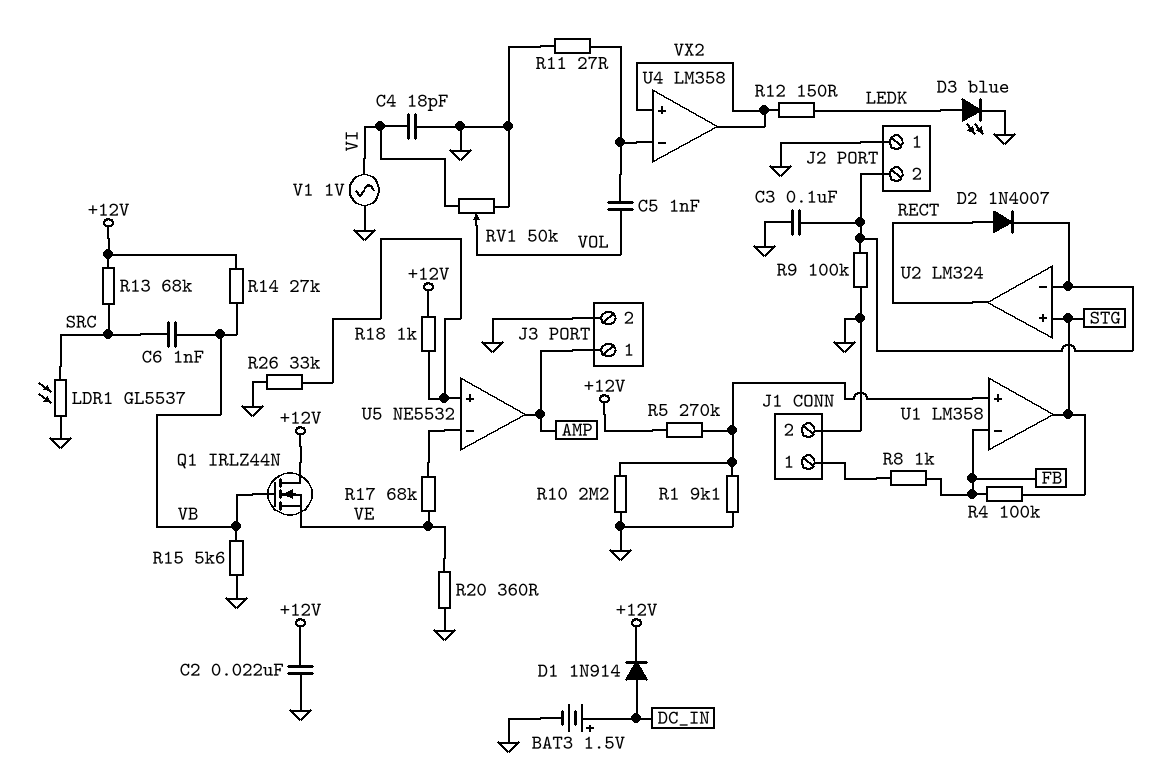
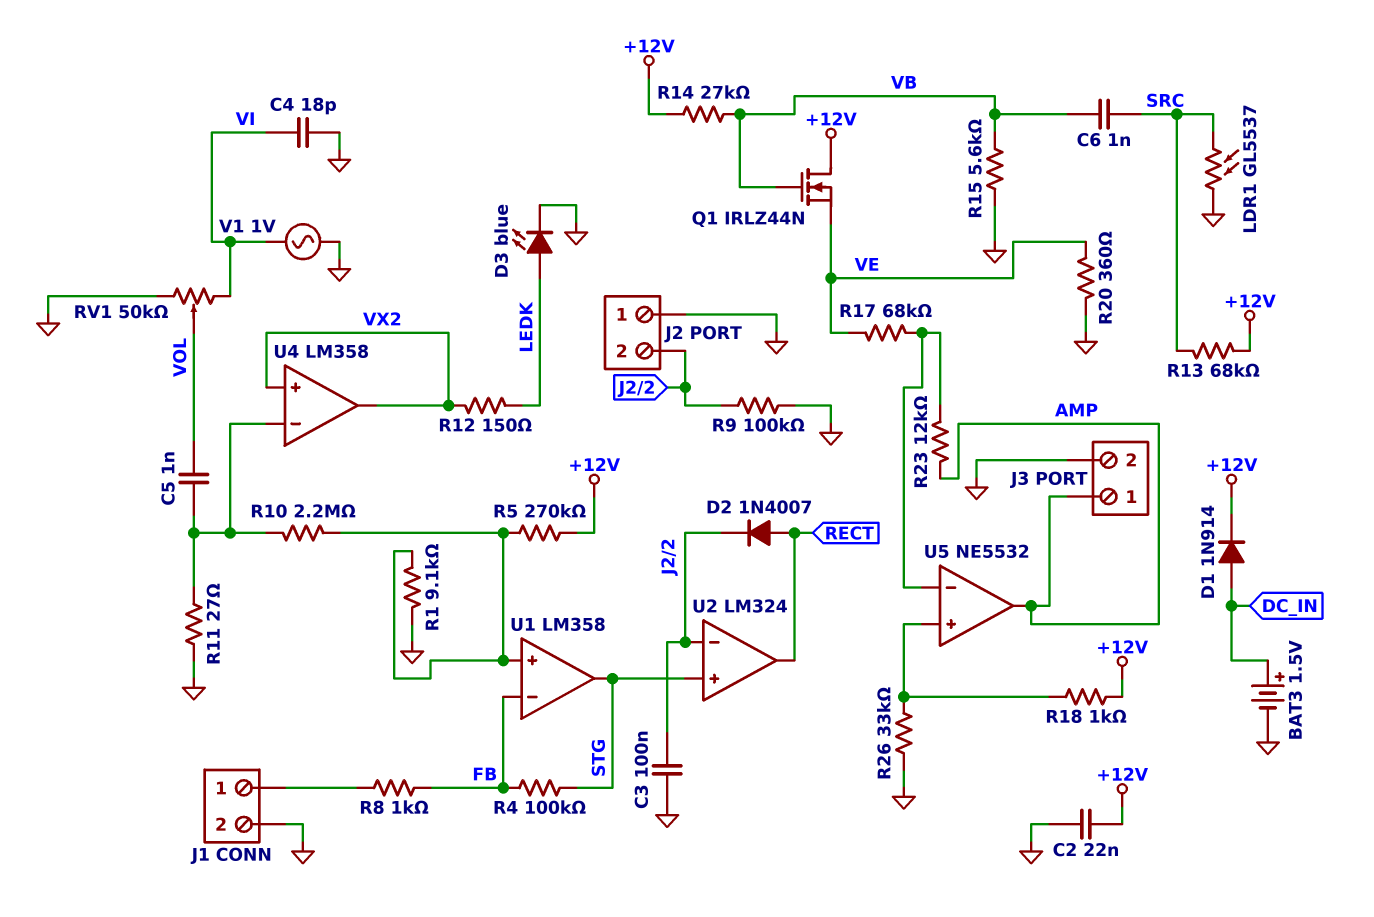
R10: 2.2M (GND, U1/in+) -> 2.2M (U1/in+, U4/in-)
R23: none -> 12k (AMP, U5/in-)

